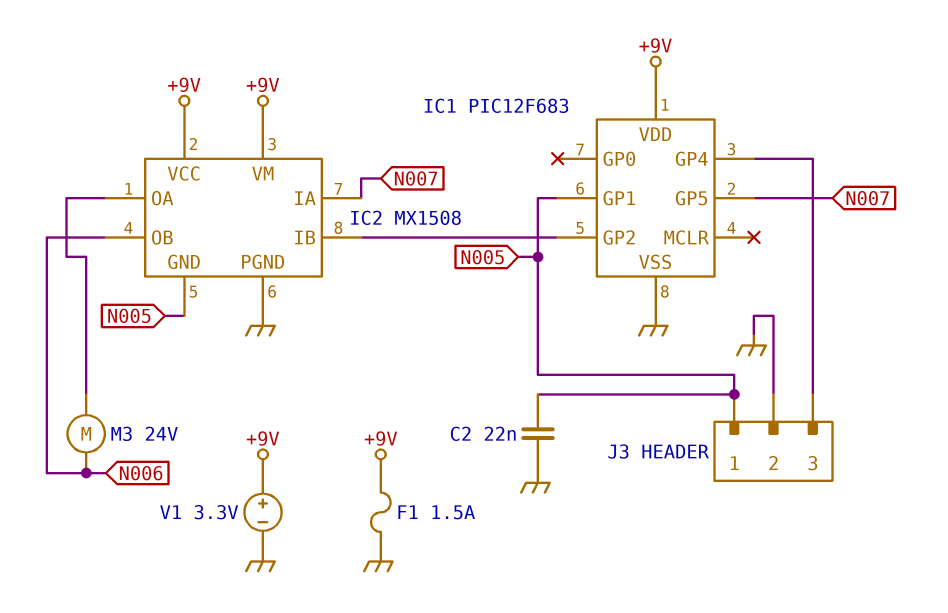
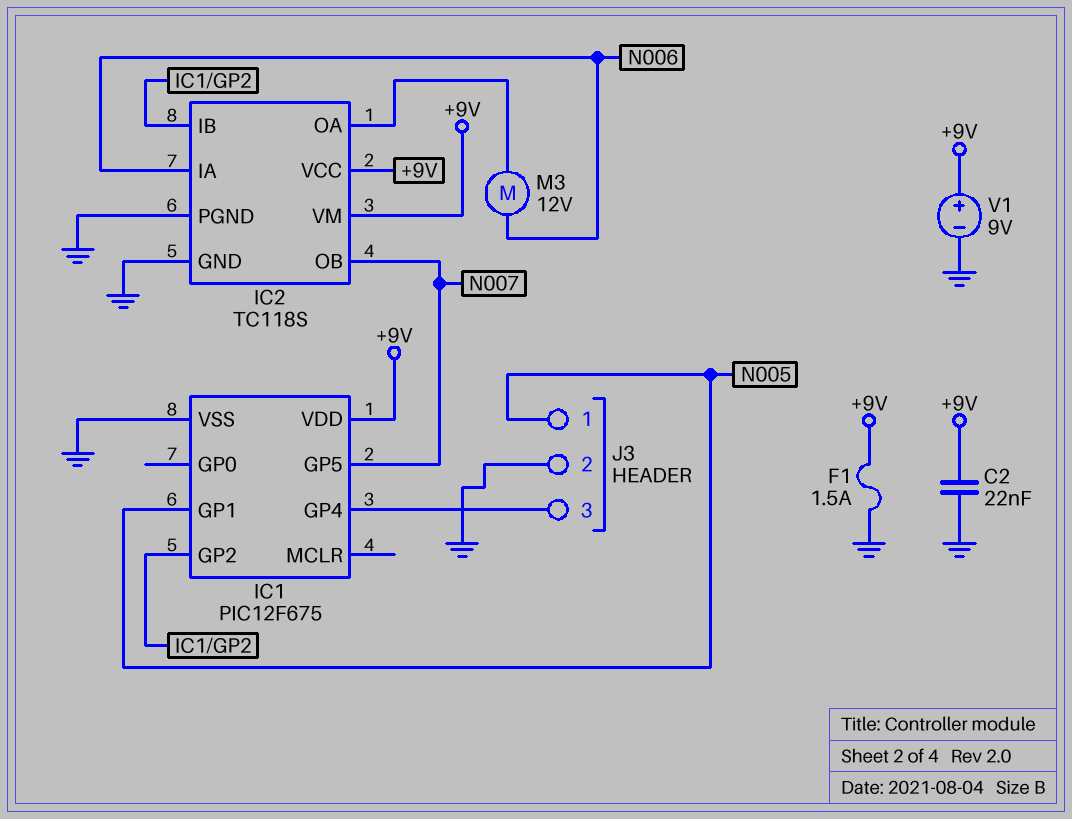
C2: 22nF (GND, N005) -> 22nF (+9V, GND)
IC1: PIC12F683 -> PIC12F675
IC2: MX1508 -> TC118S
IC2 pin GND: N005 -> GND
IC2 pin IA: N007 -> N006
IC2 pin OB: N006 -> N007
M3: motor 24V (IC2/OA, N006) -> motor 12V (IC2/OA, N006)
V1: 3.3V (plus +9V, minus GND) -> 9V (plus +9V, minus GND)

